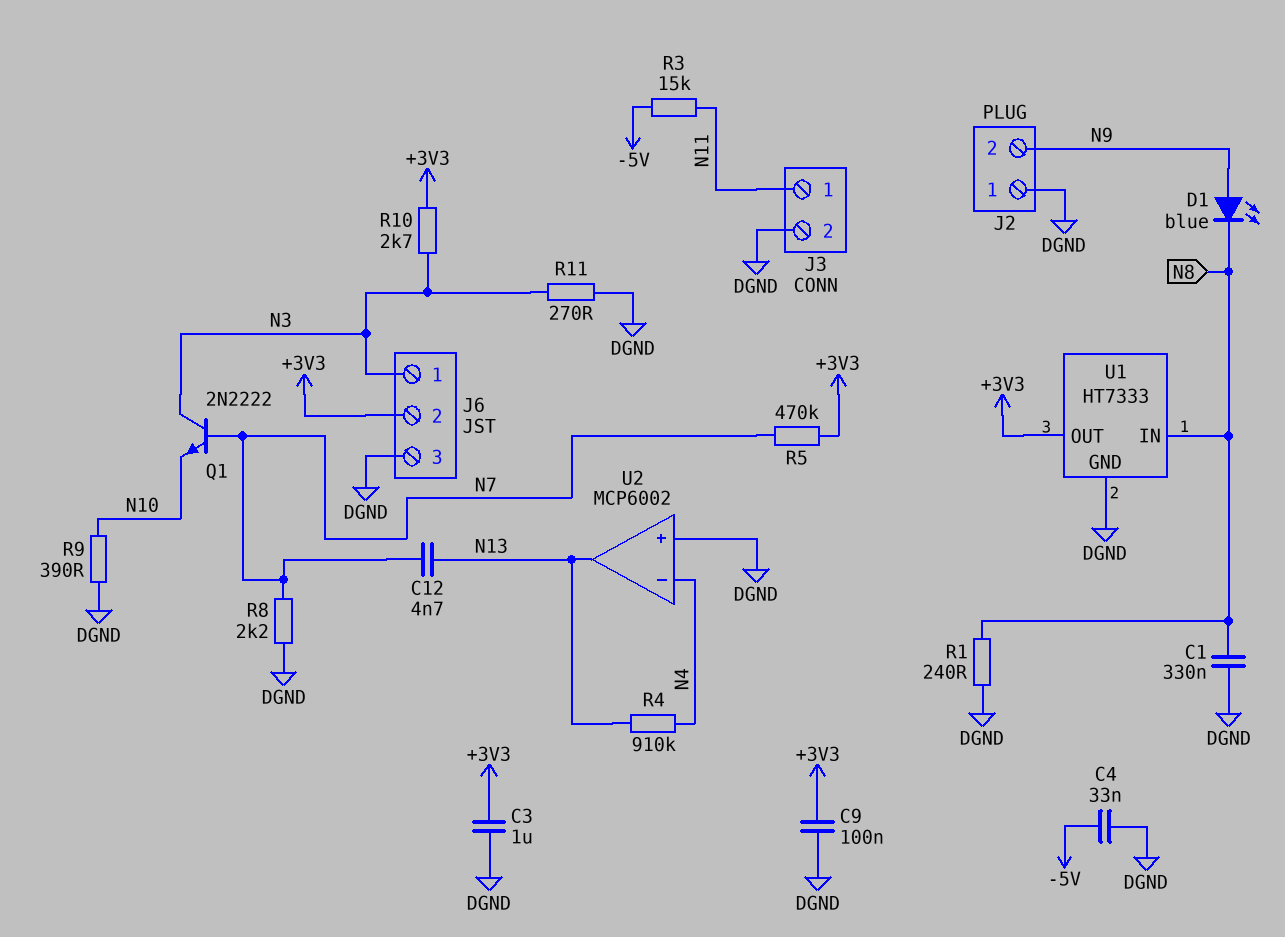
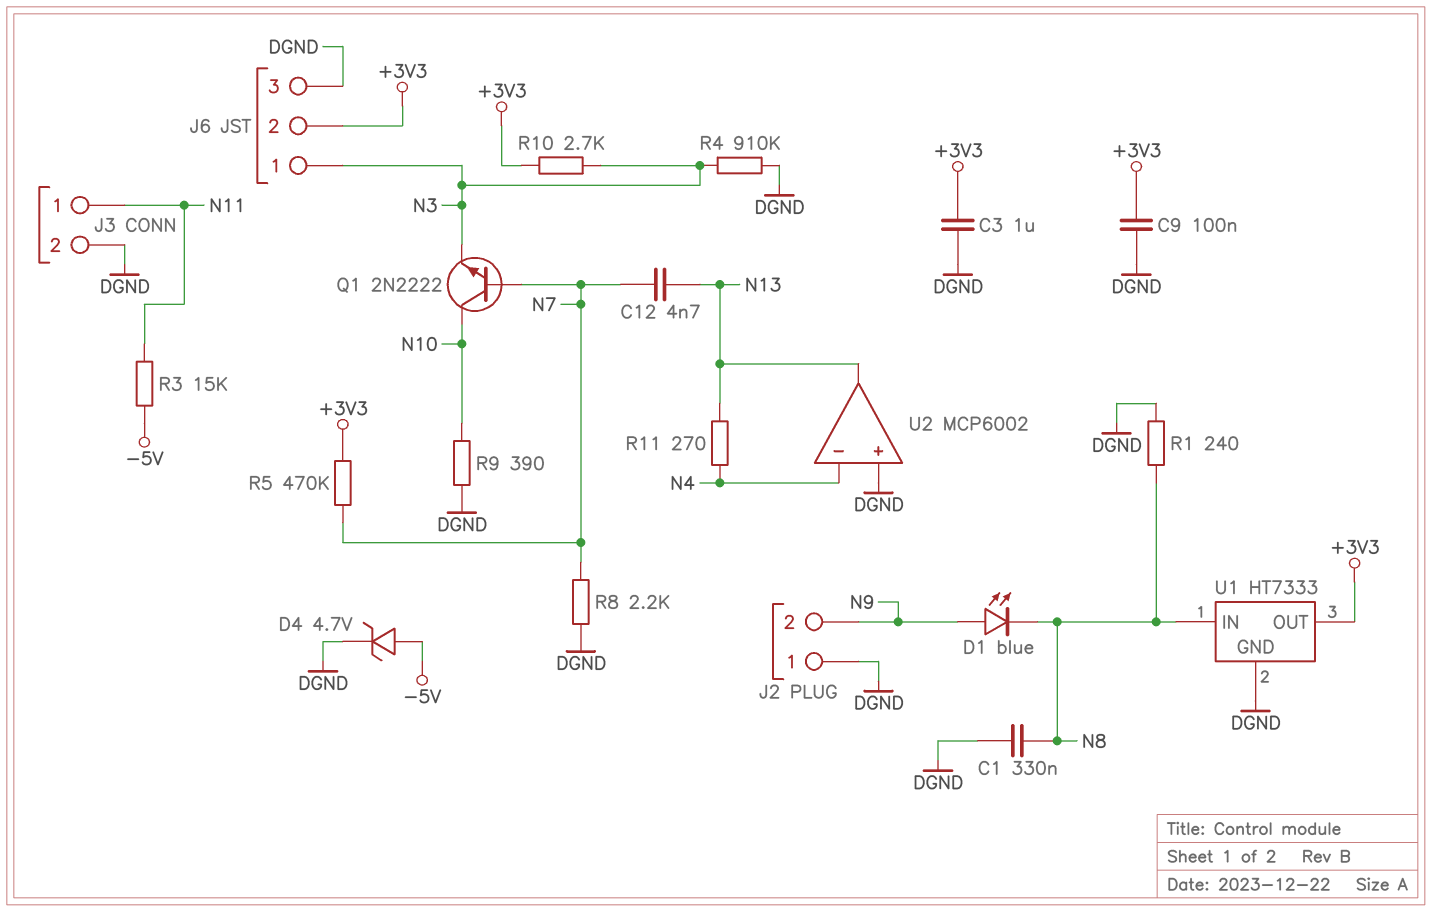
C4: 33nF (-5V, DGND) -> none
D4: none -> zener 4.7V (A -5V, K DGND)
Q1: NPN 2N2222 (B N7, C N3, E N10) -> NPN 2N2222 (B N7, C N10, E N3)
R4: 910k (N4, N13) -> 910k (DGND, N3)
R11: 270 (DGND, N3) -> 270 (N4, N13)

